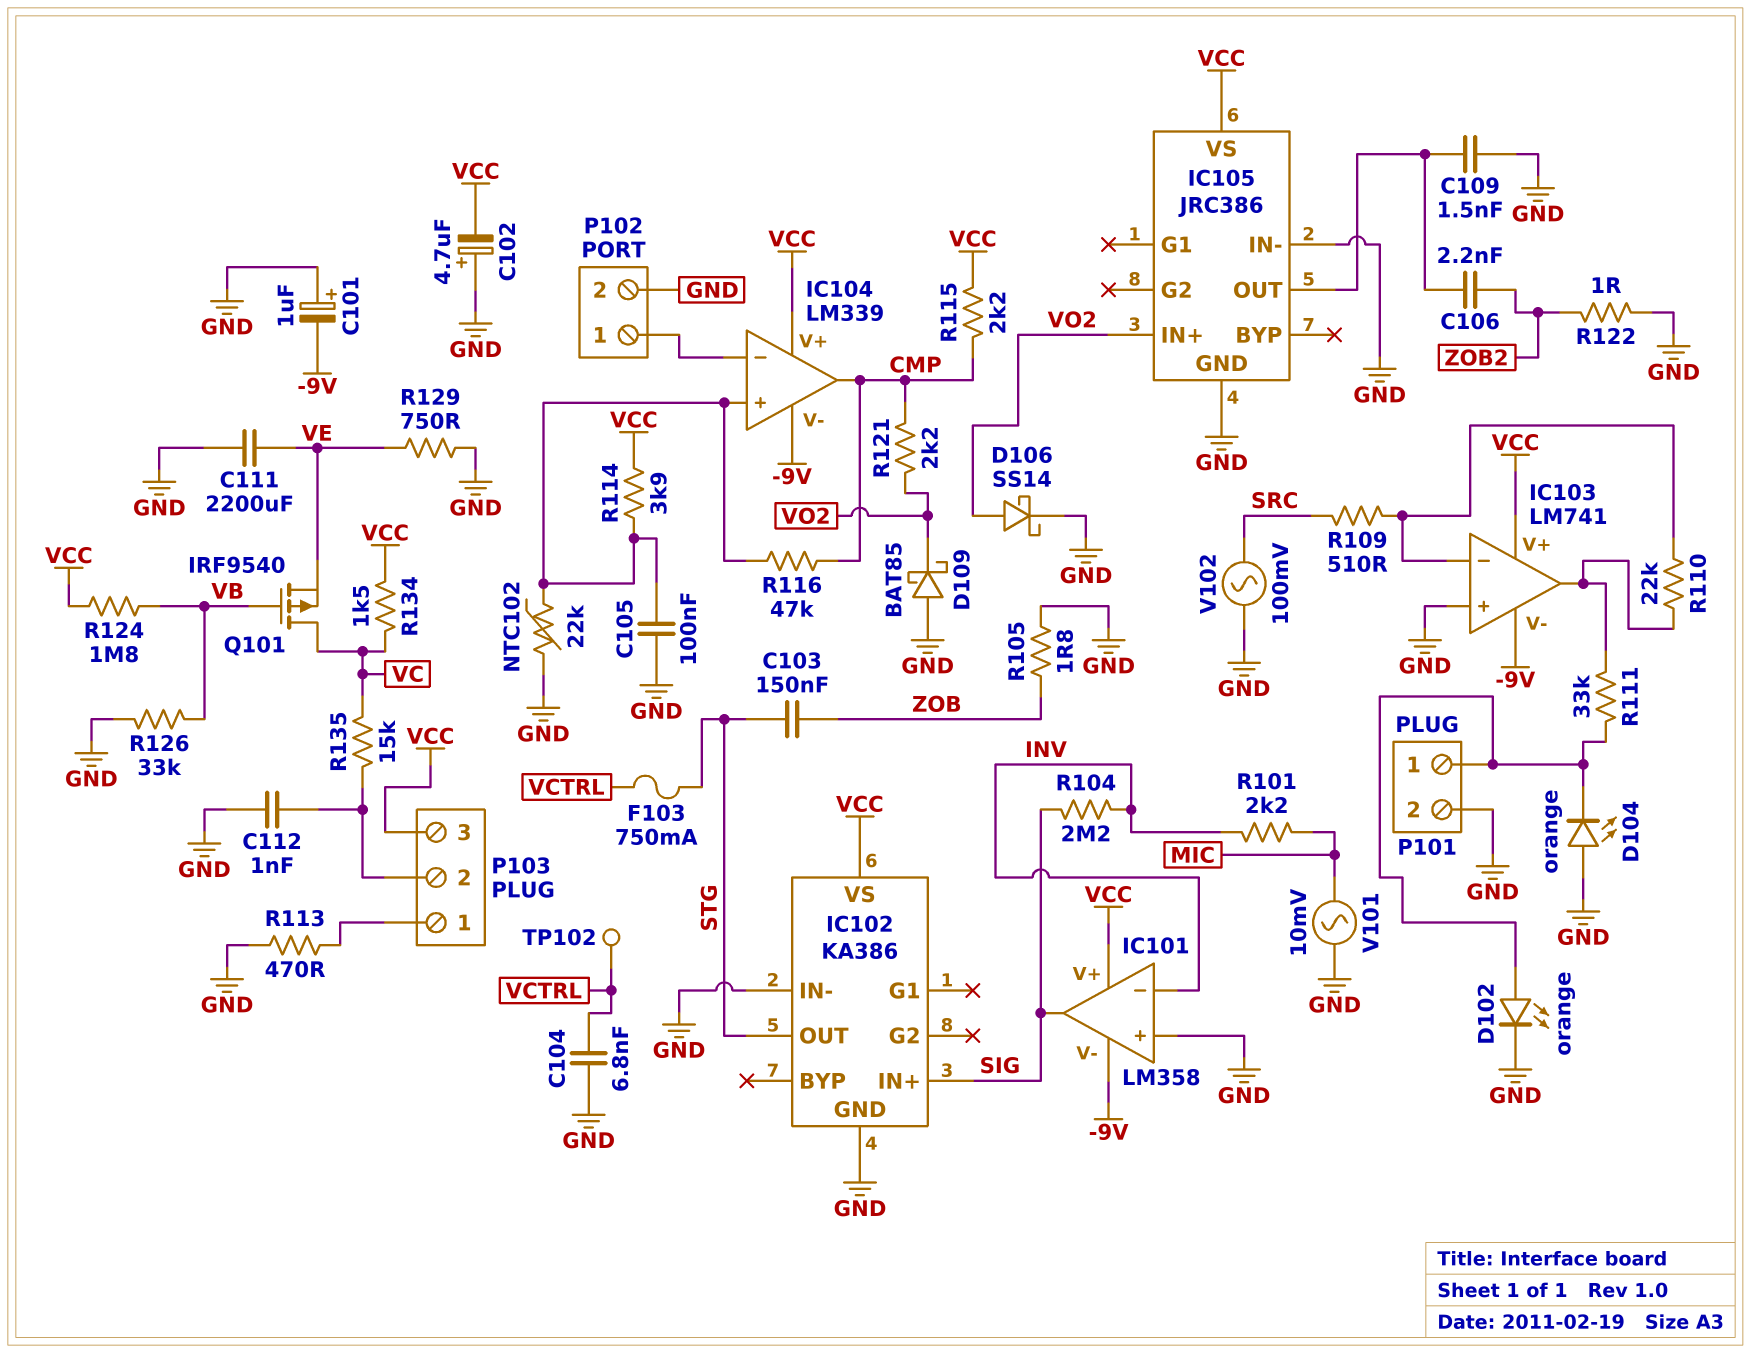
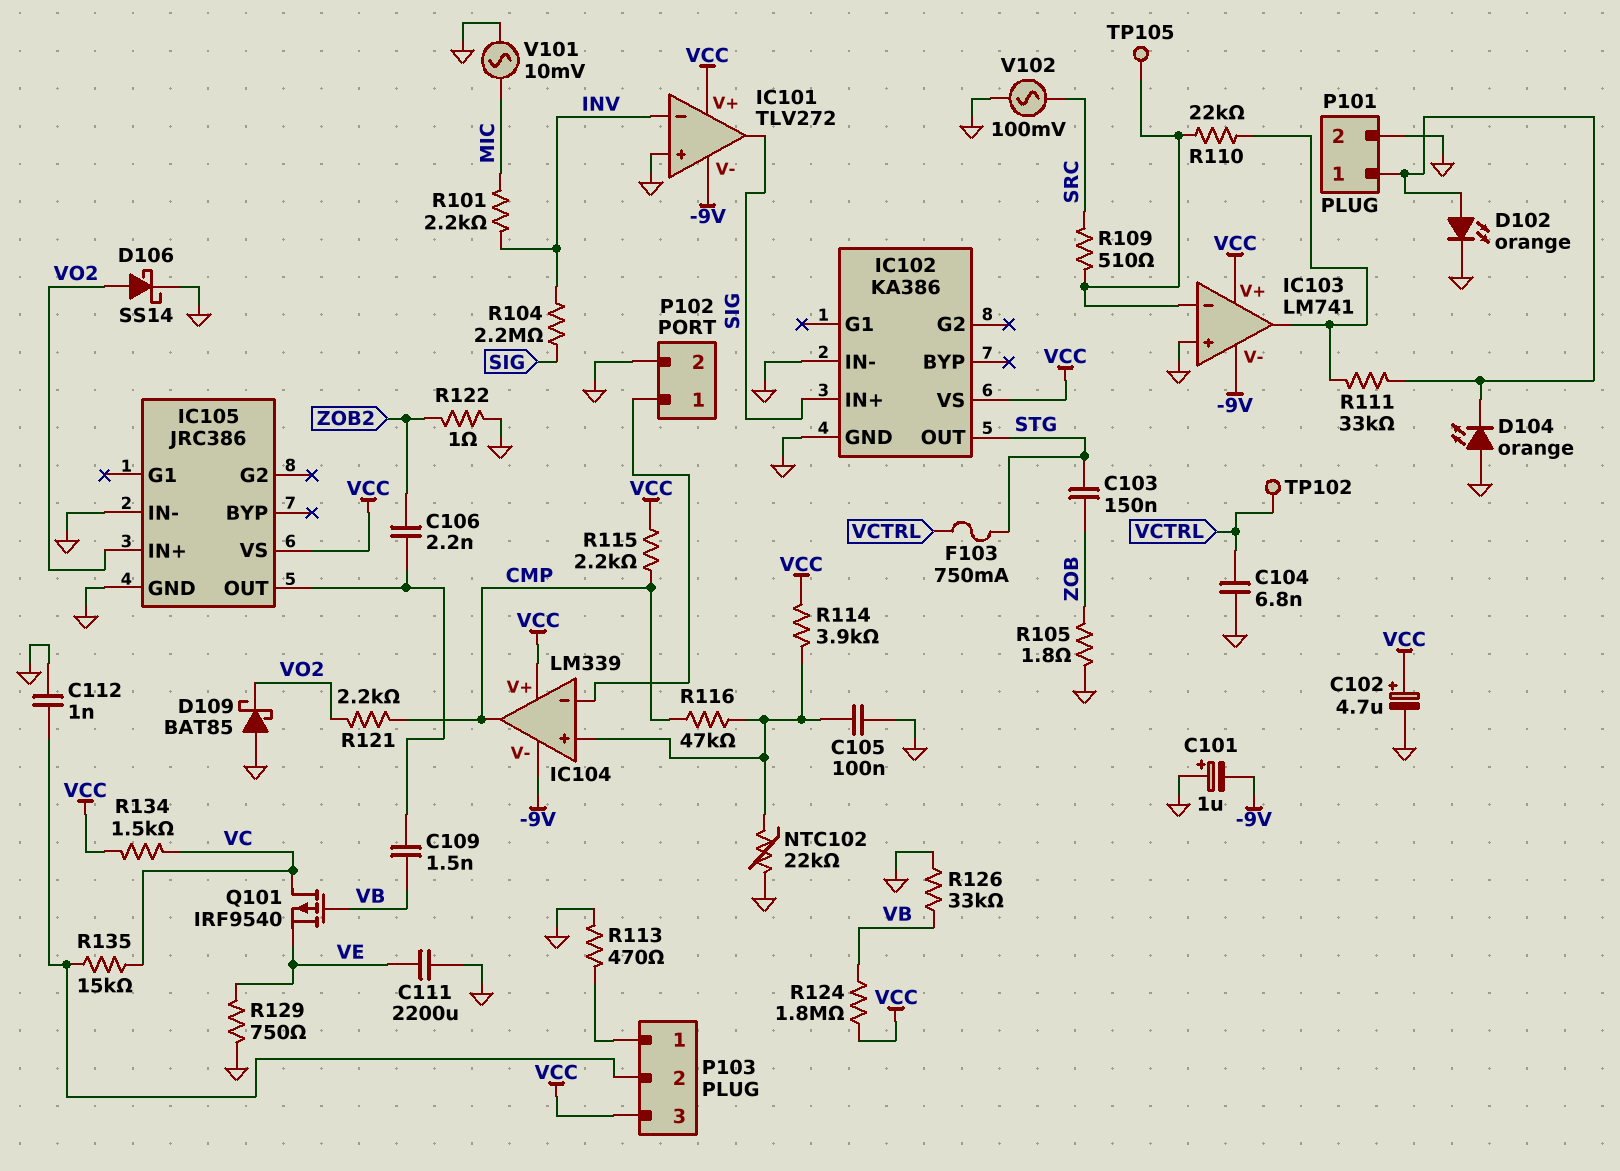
C102: 4.7uF (plus GND, minus VCC) -> 4.7uF (plus VCC, minus GND)
C109: 1.5nF (GND, IC105/OUT) -> 1.5nF (IC105/OUT, VB)
IC101: LM358 -> TLV272
TP105: none -> test point (IC103/in-)

